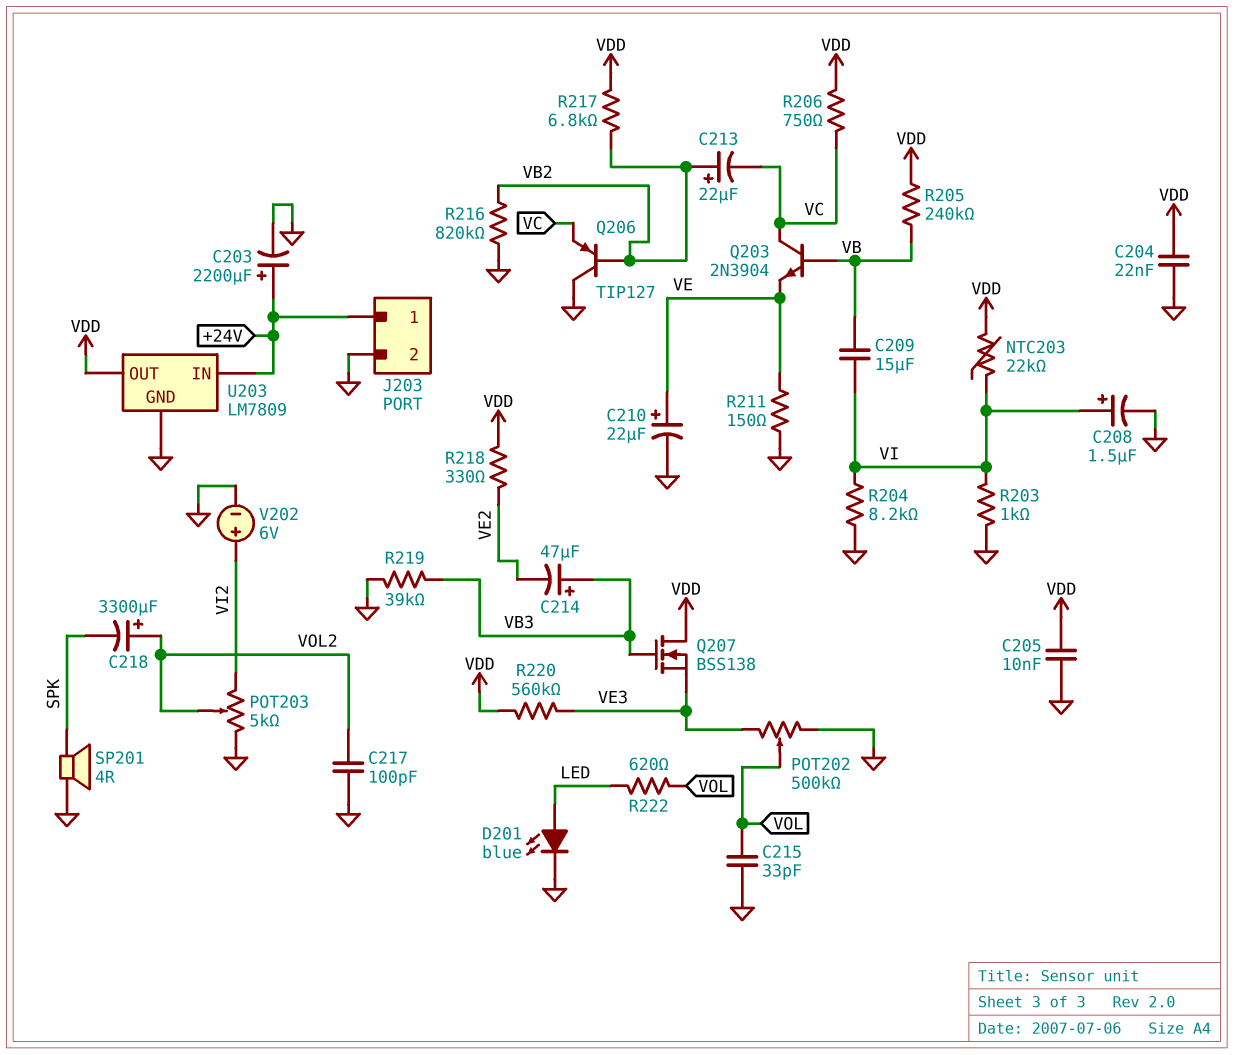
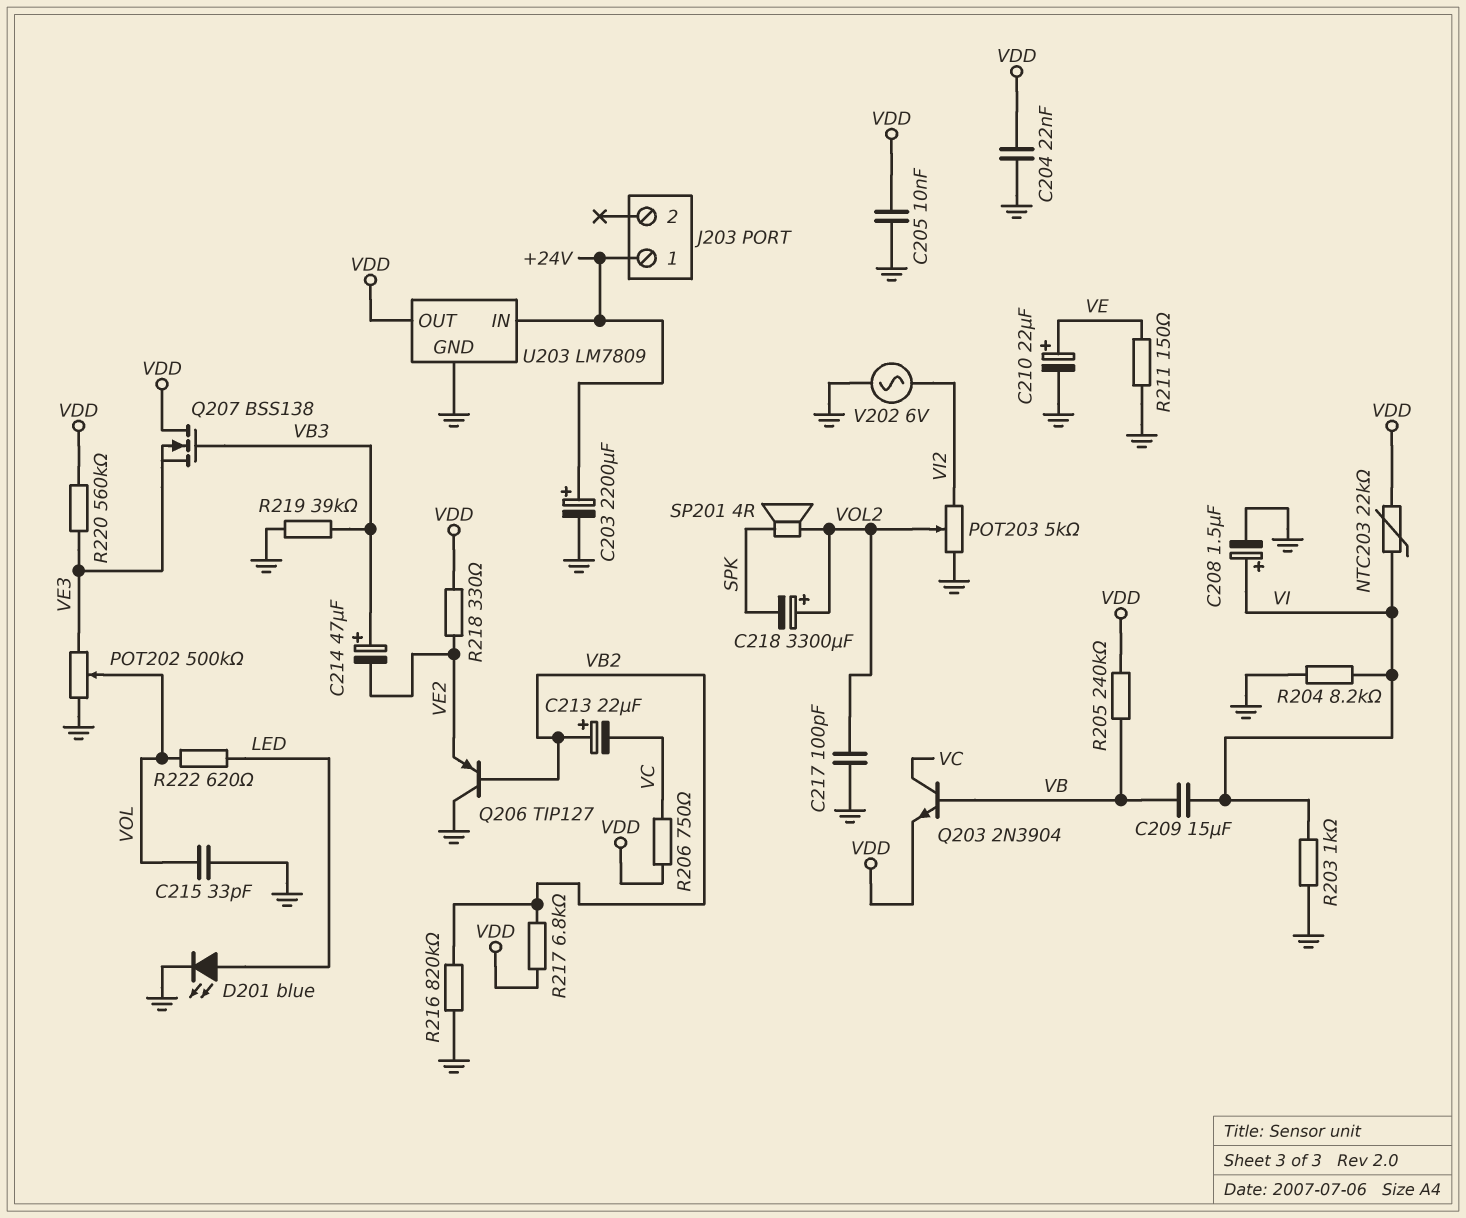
J203 pin 2: GND -> none
Q203: NPN 2N3904 (B VB, C VC, E VE) -> NPN 2N3904 (B VB, C VC, E VDD)
Q206: PNP TIP127 (B VB2, C GND, E VC) -> PNP TIP127 (B VB2, C GND, E VE2)
SP201: speaker 4R (GND, SPK) -> speaker 4R (SPK, VOL2)
V202: 6V (plus VI2, minus GND) -> AC 6V (GND, VI2)

